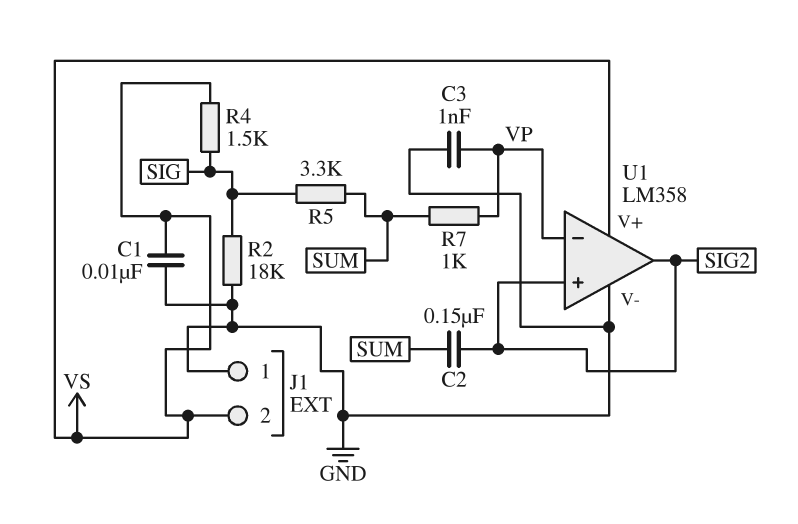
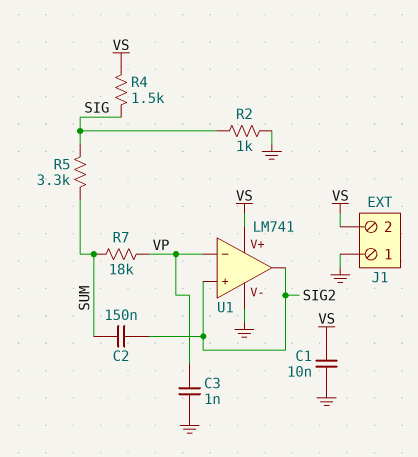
R2: 18k (GND, SIG) -> 1k (GND, SIG)
R7: 1k (SUM, VP) -> 18k (SUM, VP)
U1: LM358 -> LM741

